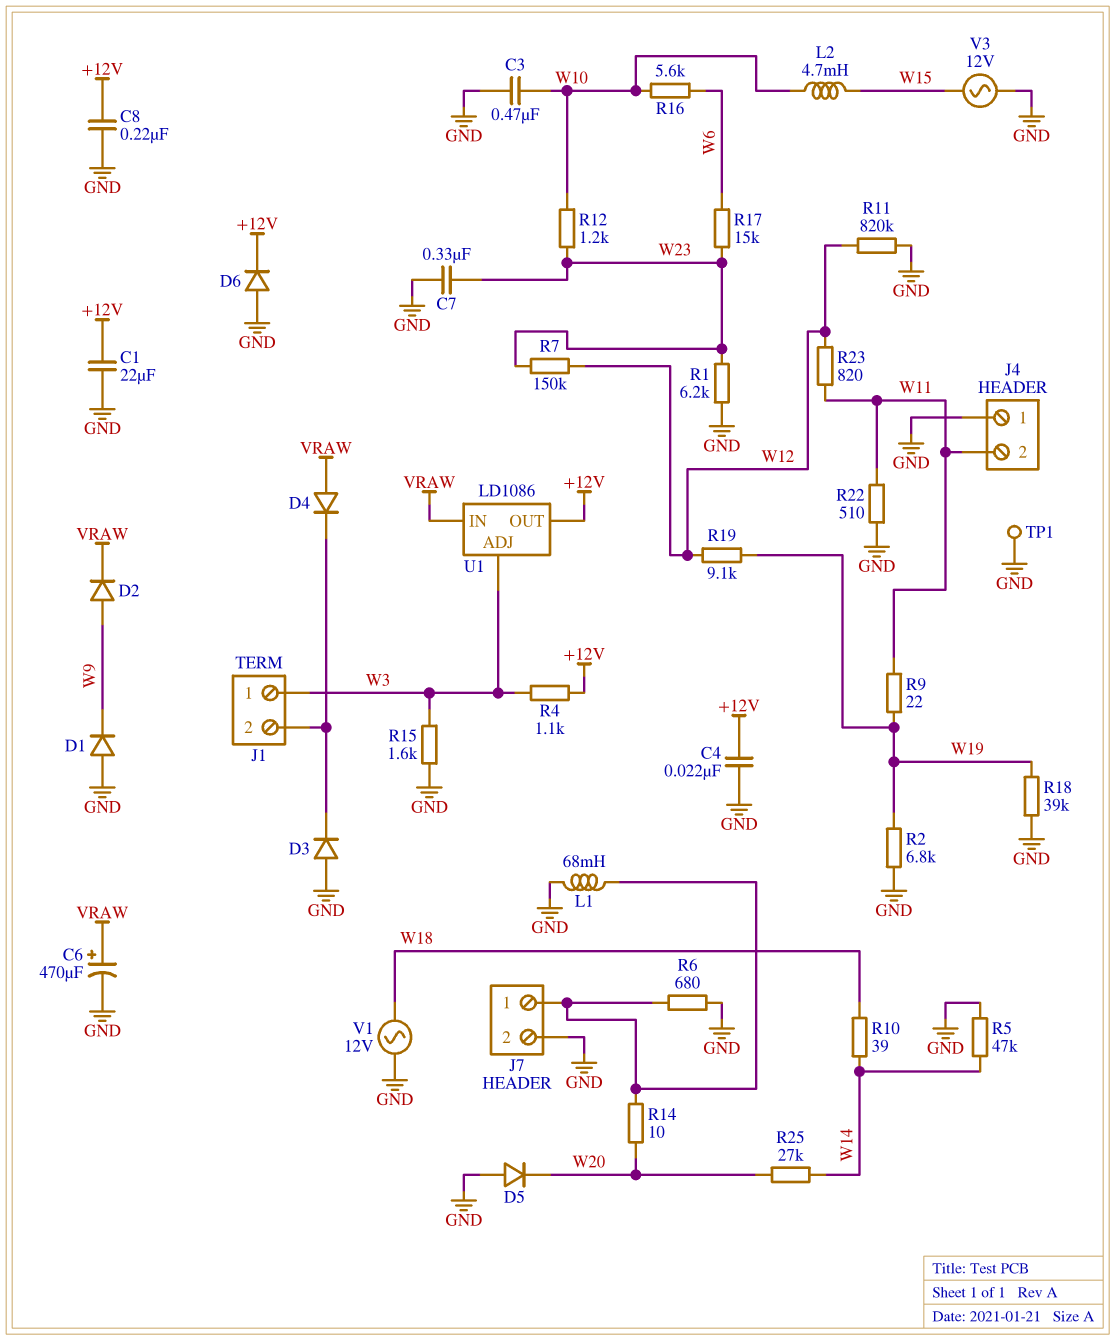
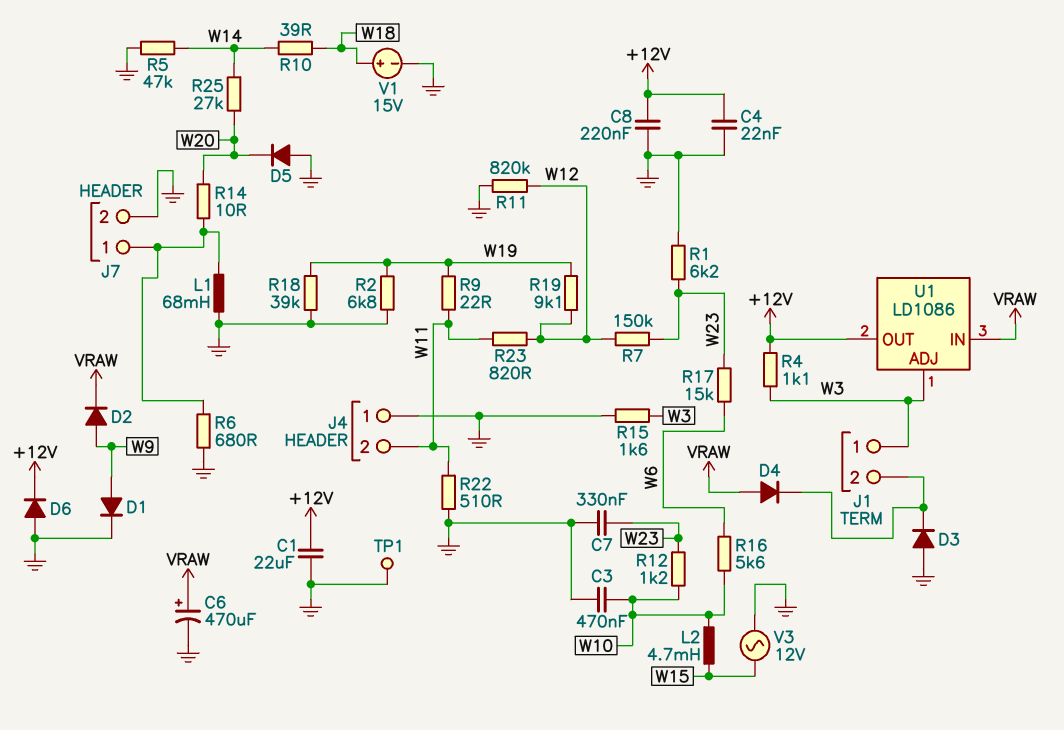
D1: diode (A GND, K W9) -> diode (A W9, K GND)
V1: AC 12V (GND, W18) -> 15V (plus W18, minus GND)

